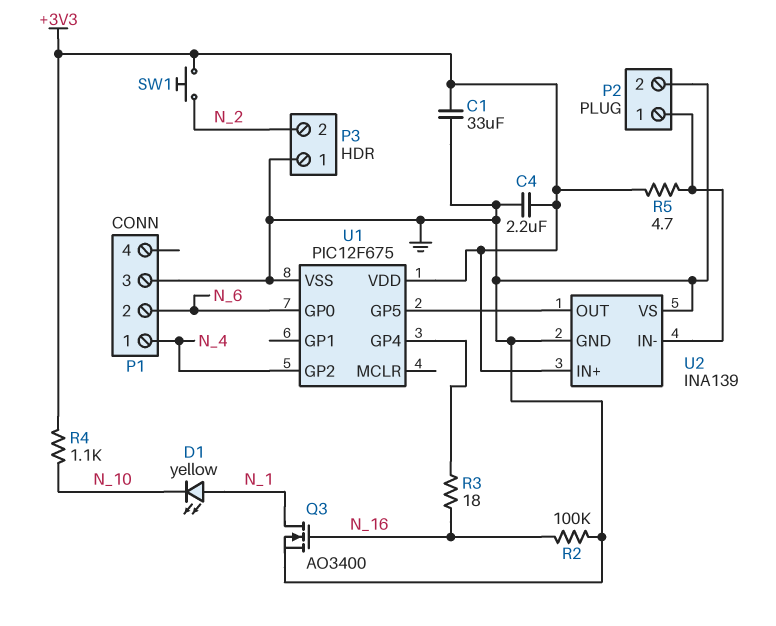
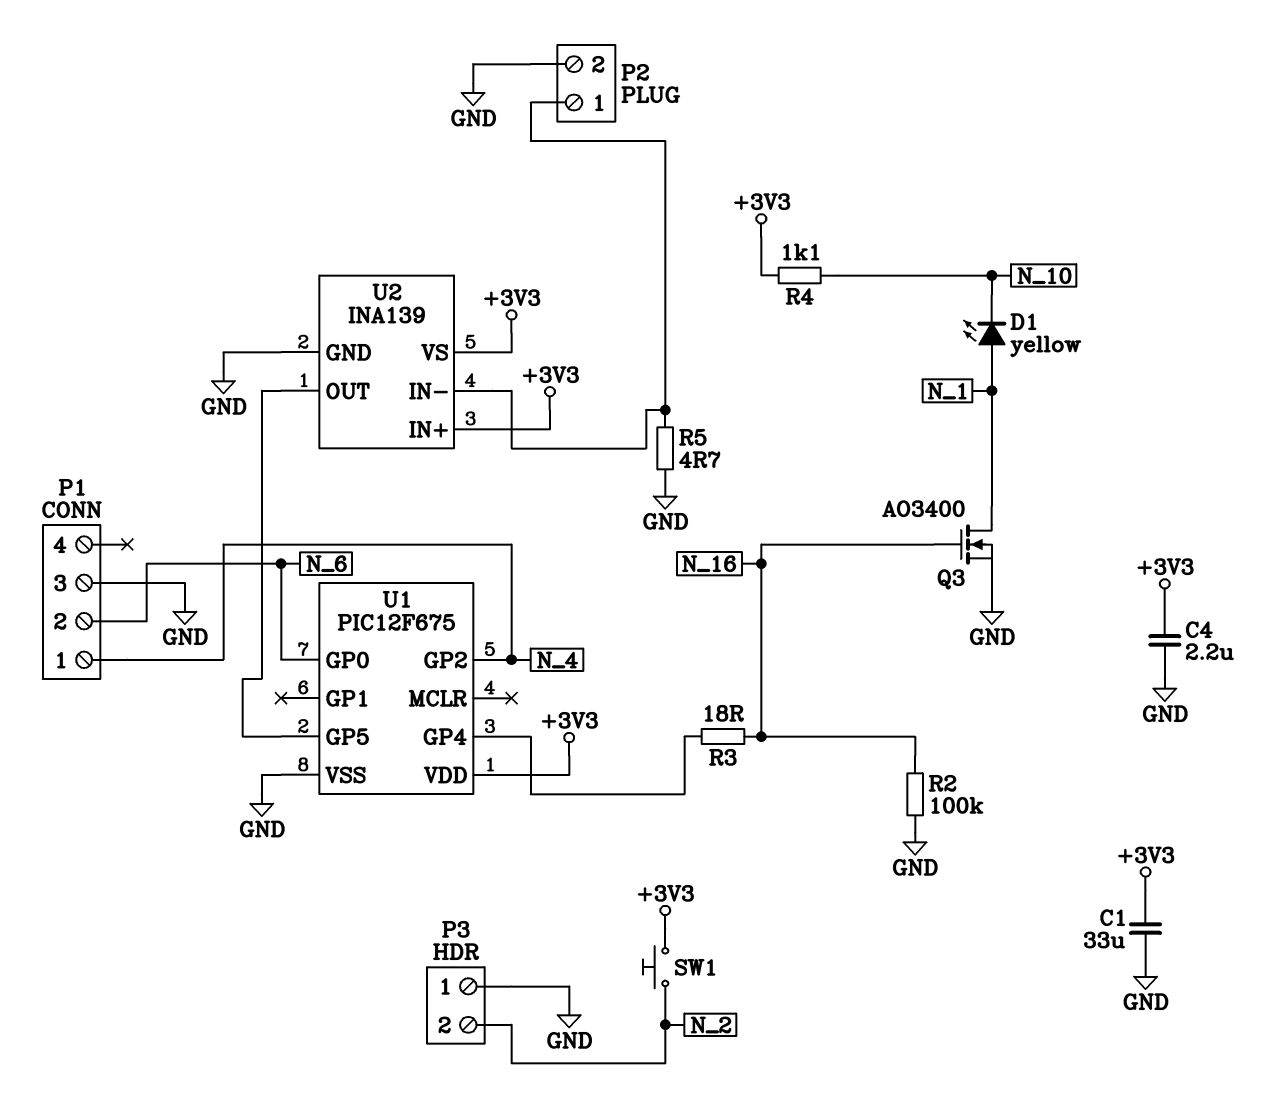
R5: 4.7 (+3V3, P2/1) -> 4.7 (GND, P2/1)
U2 pin VS: GND -> +3V3

